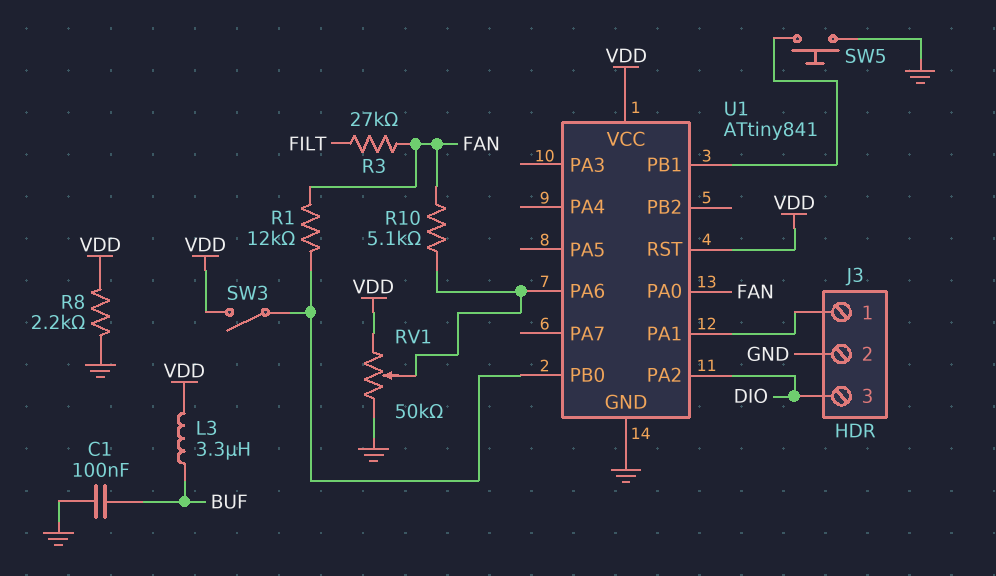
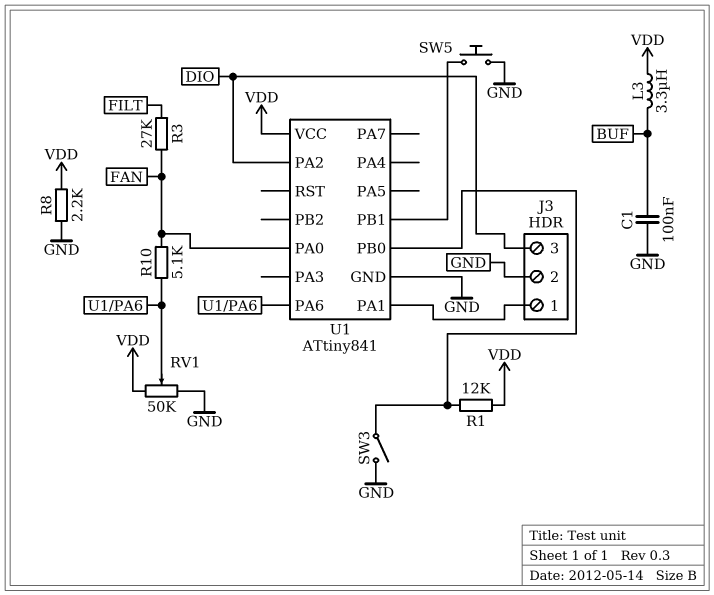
R1: 12k (FAN, U1/PB0) -> 12k (U1/PB0, VDD)
SW3: switch (U1/PB0, VDD) -> switch (GND, U1/PB0)
U1 pin RST: VDD -> none

